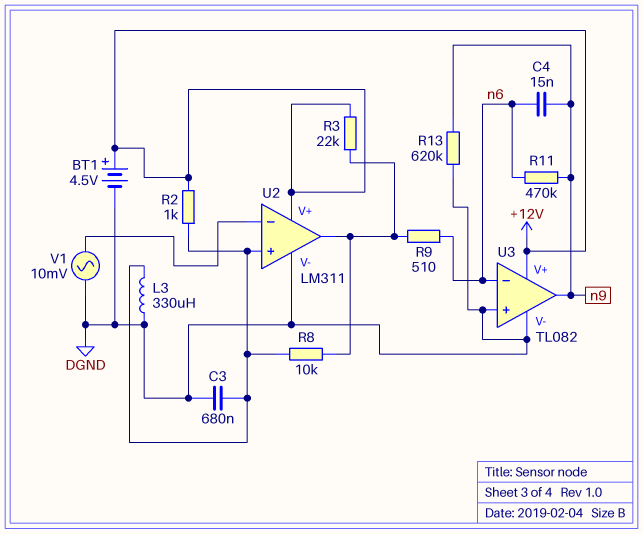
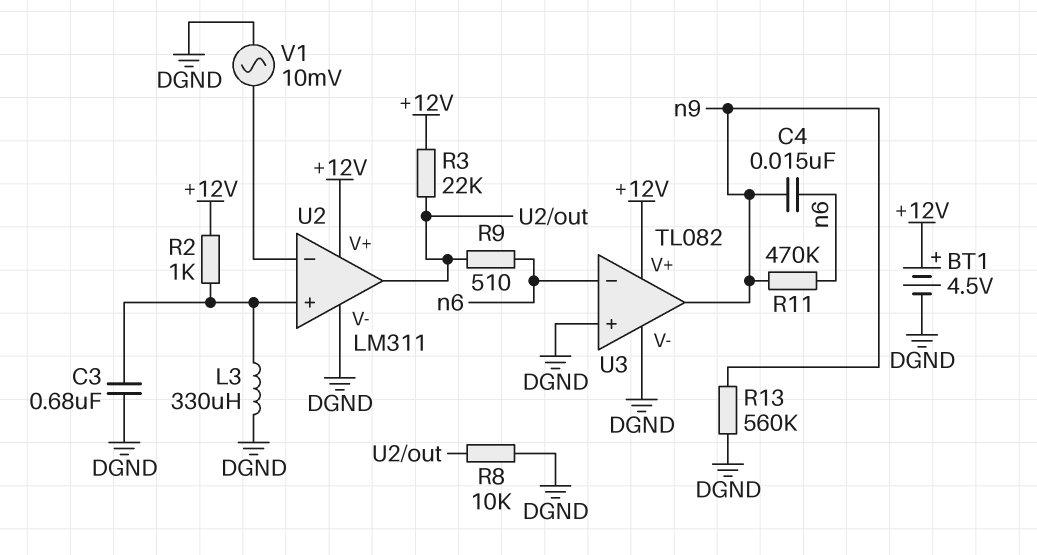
R8: 10k (U2/in+, U2/out) -> 10k (DGND, U2/out)
R13: 620k (DGND, n9) -> 560k (DGND, n9)

